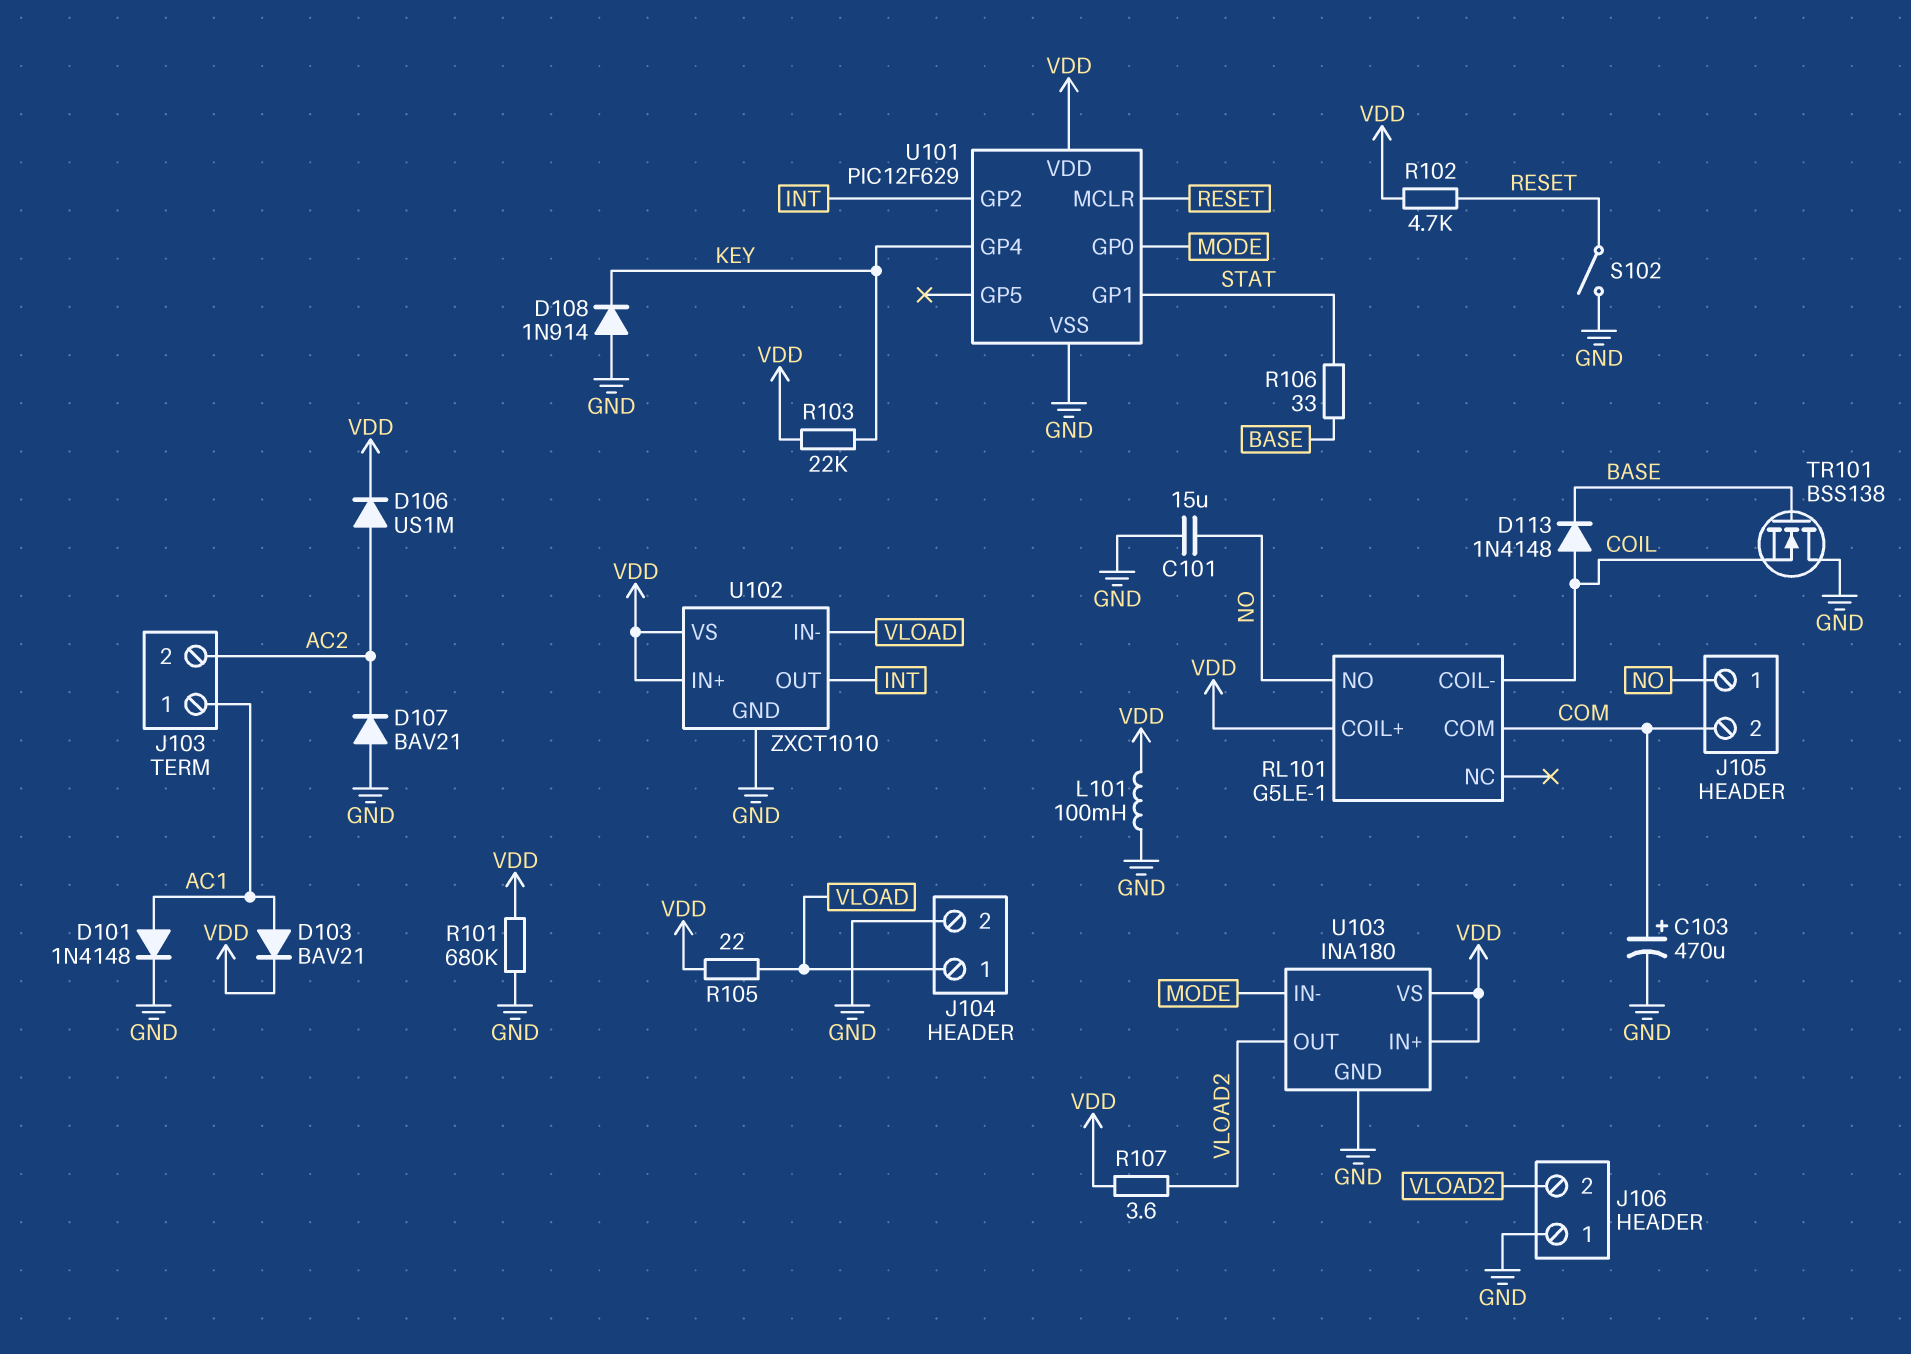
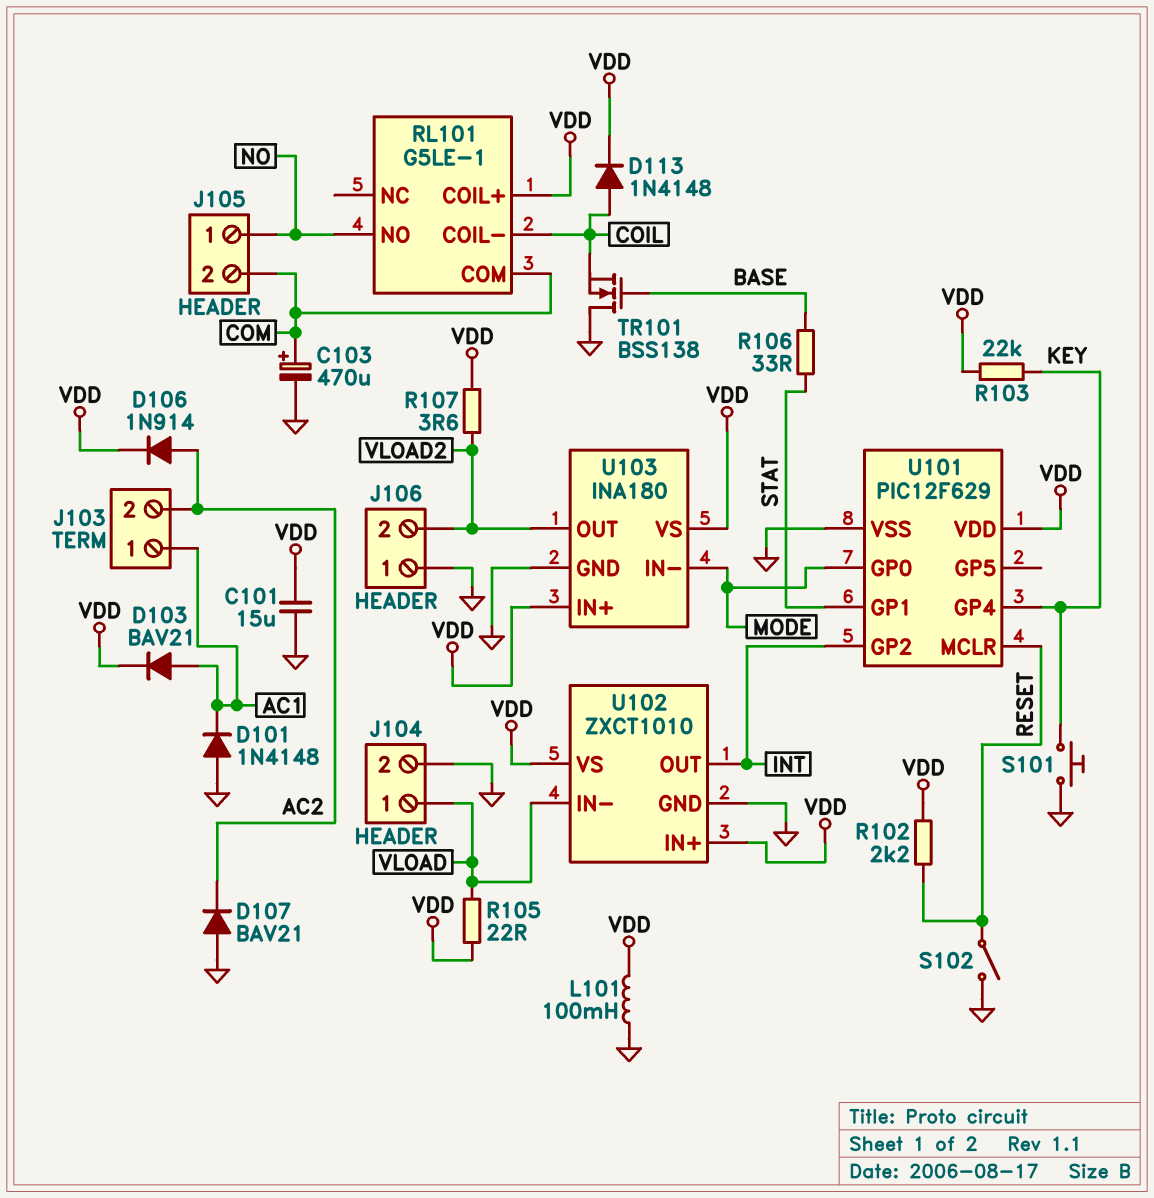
C101: 15uF (GND, NO) -> 15uF (GND, VDD)
D101: diode 1N4148 (A AC1, K GND) -> diode 1N4148 (A GND, K AC1)
D106: diode US1M (A AC2, K VDD) -> diode 1N914 (A AC2, K VDD)
D108: diode 1N914 (A GND, K KEY) -> none
D113: diode 1N4148 (A COIL, K BASE) -> diode 1N4148 (A COIL, K VDD)
R101: 680k (GND, VDD) -> none
R102: 4.7k (RESET, VDD) -> 2.2k (RESET, VDD)
S101: none -> button (GND, KEY)

